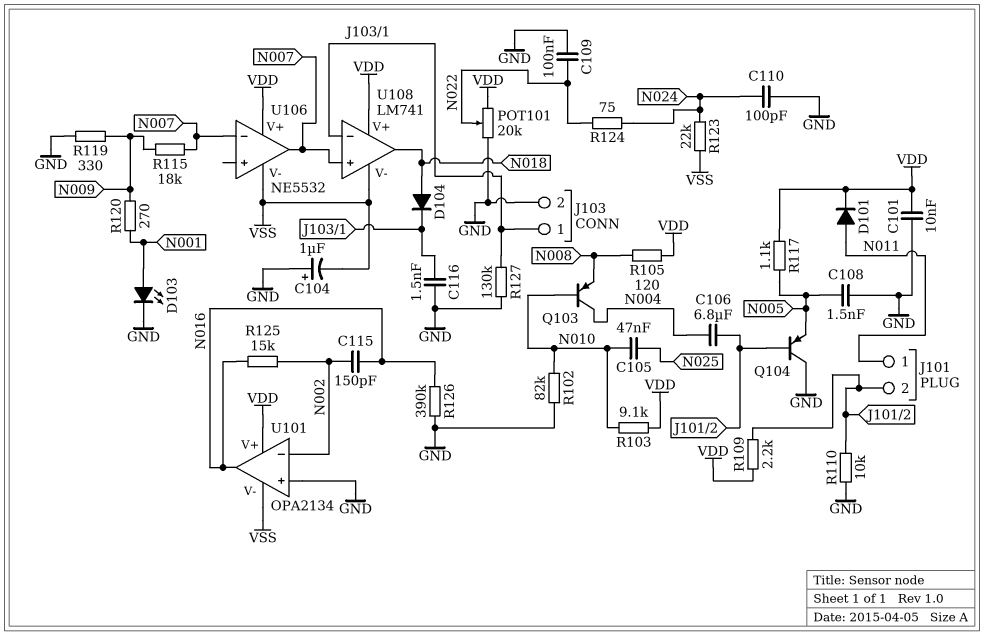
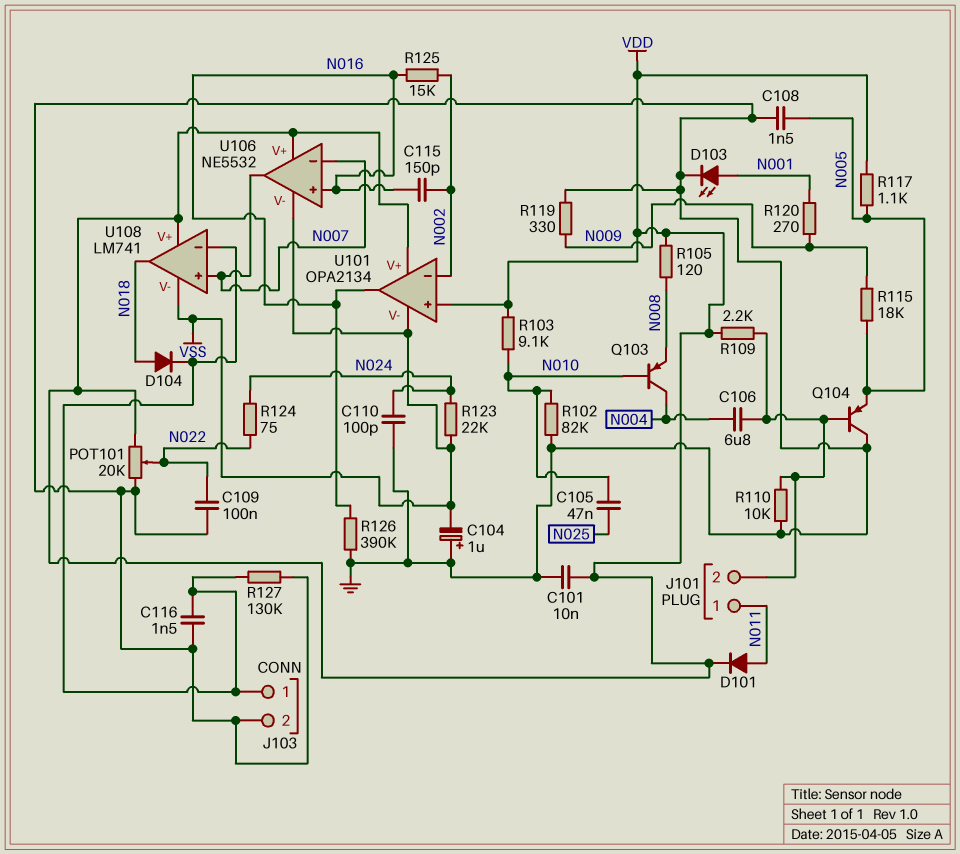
R115: 18k (N007, N009) -> 18k (N005, N009)
U101 pin in+: GND -> VDD
U106 pin in+: none -> N016

